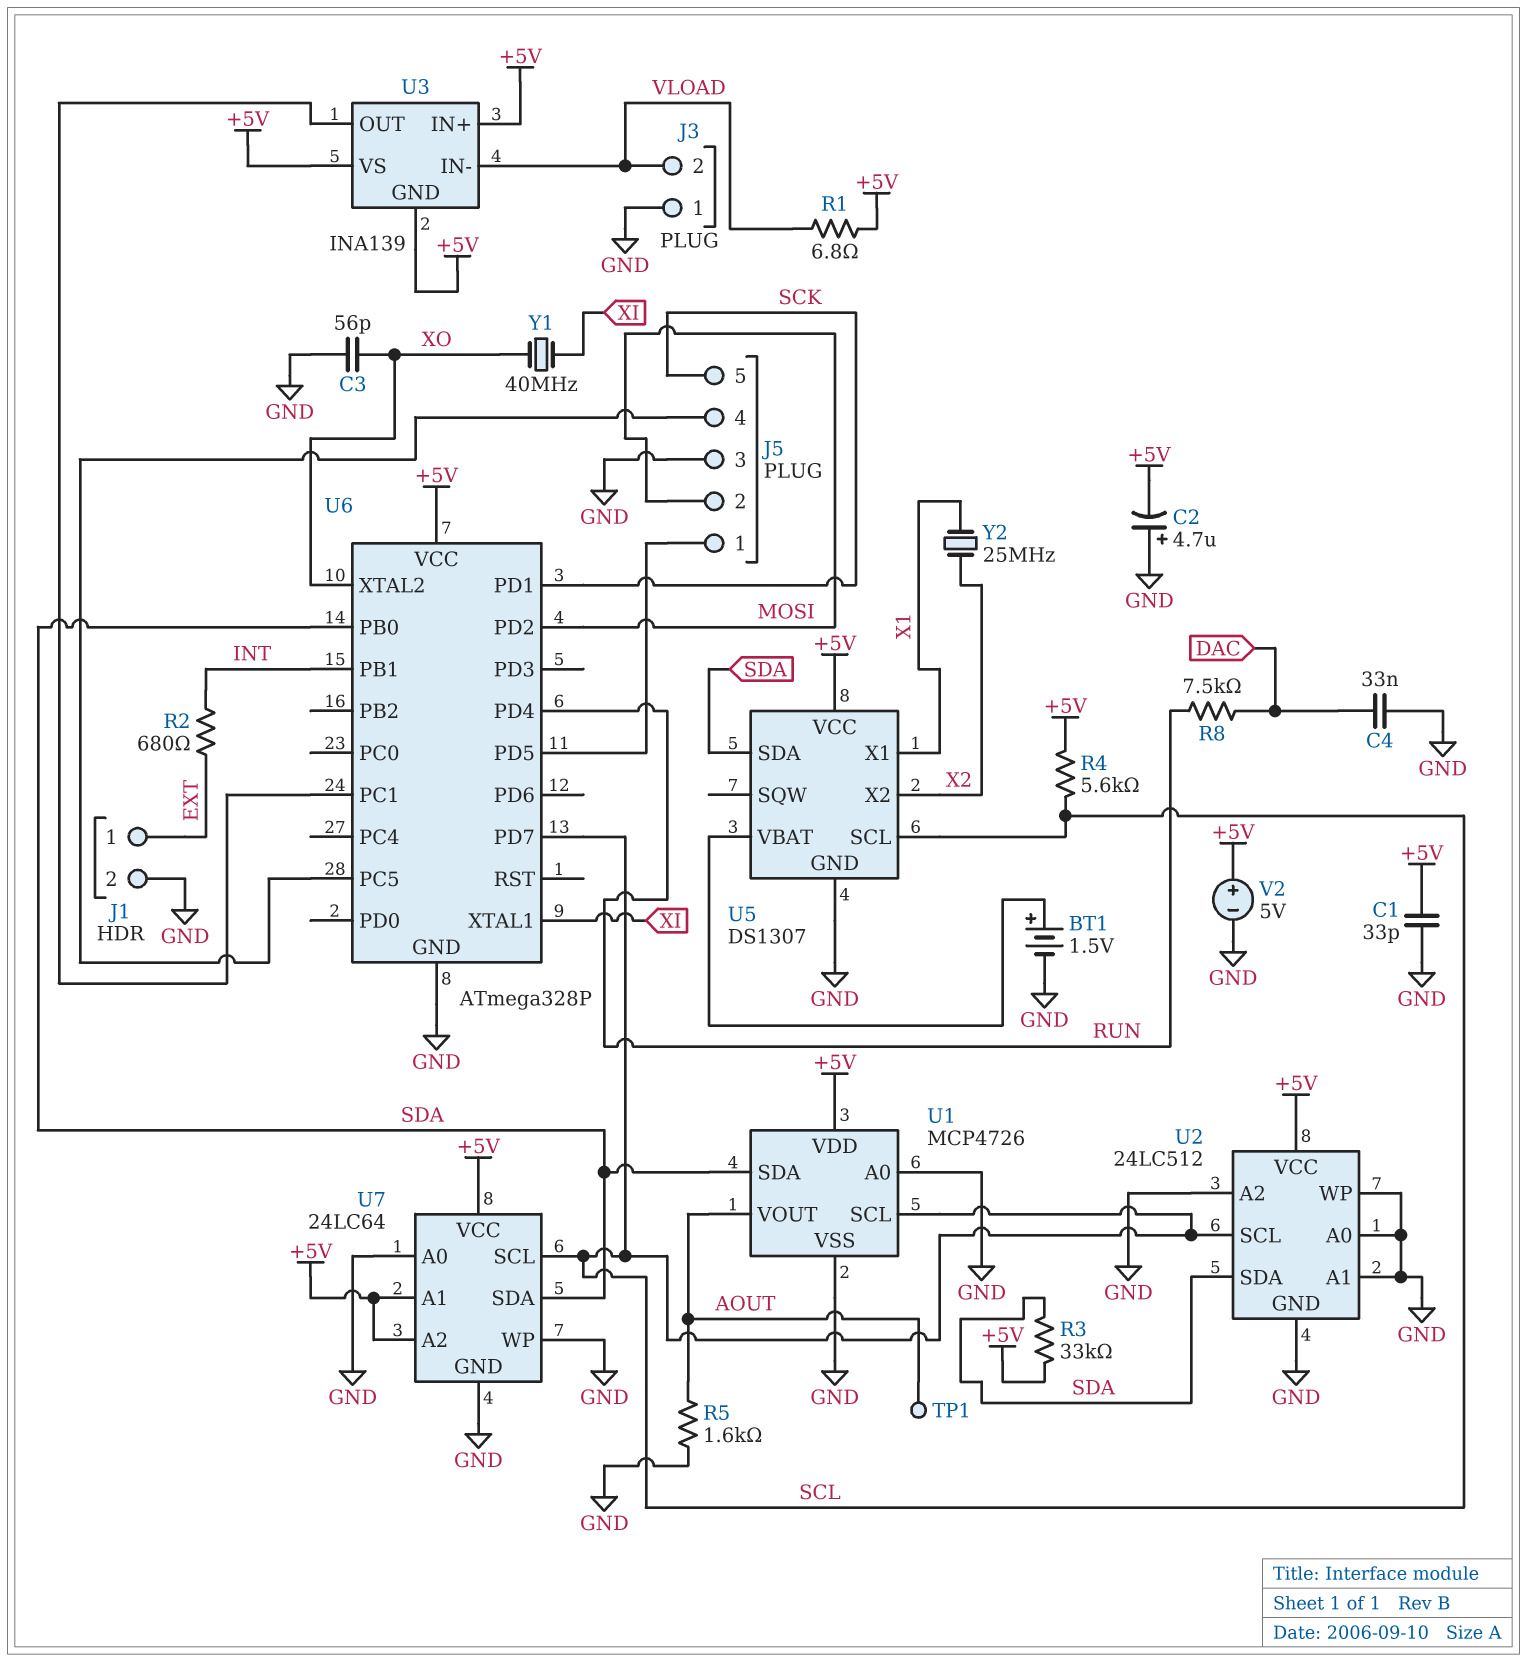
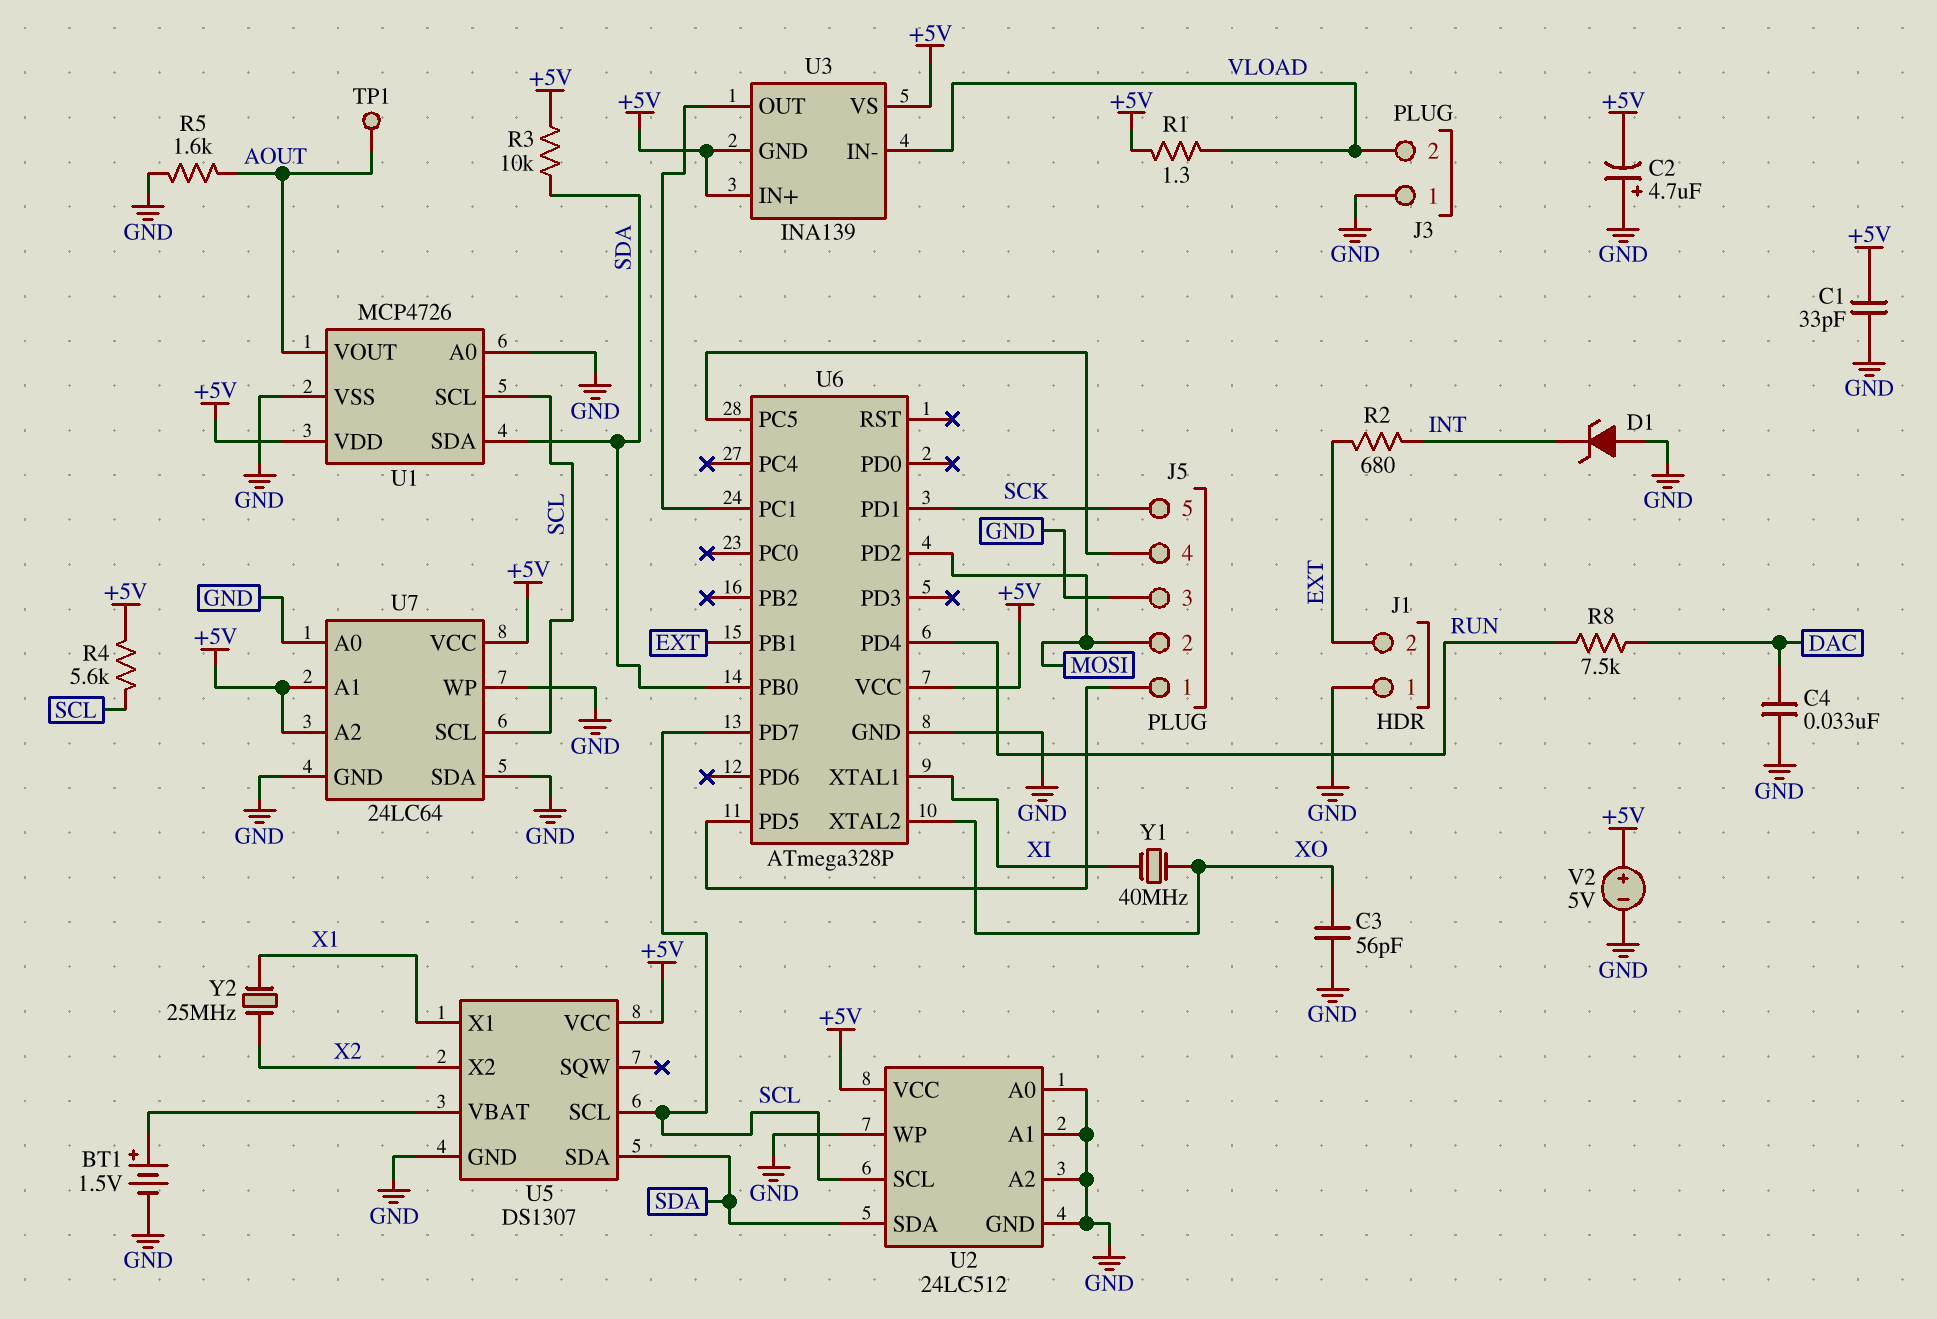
D1: none -> zener (A GND, K INT)
J1 pin 1: EXT -> GND
J1 pin 2: GND -> EXT
R1: 6.8 (+5V, VLOAD) -> 1.3 (+5V, VLOAD)
R3: 33k (+5V, SDA) -> 10k (+5V, SDA)
U6 pin PB1: INT -> EXT
U7 pin SDA: SDA -> GND

